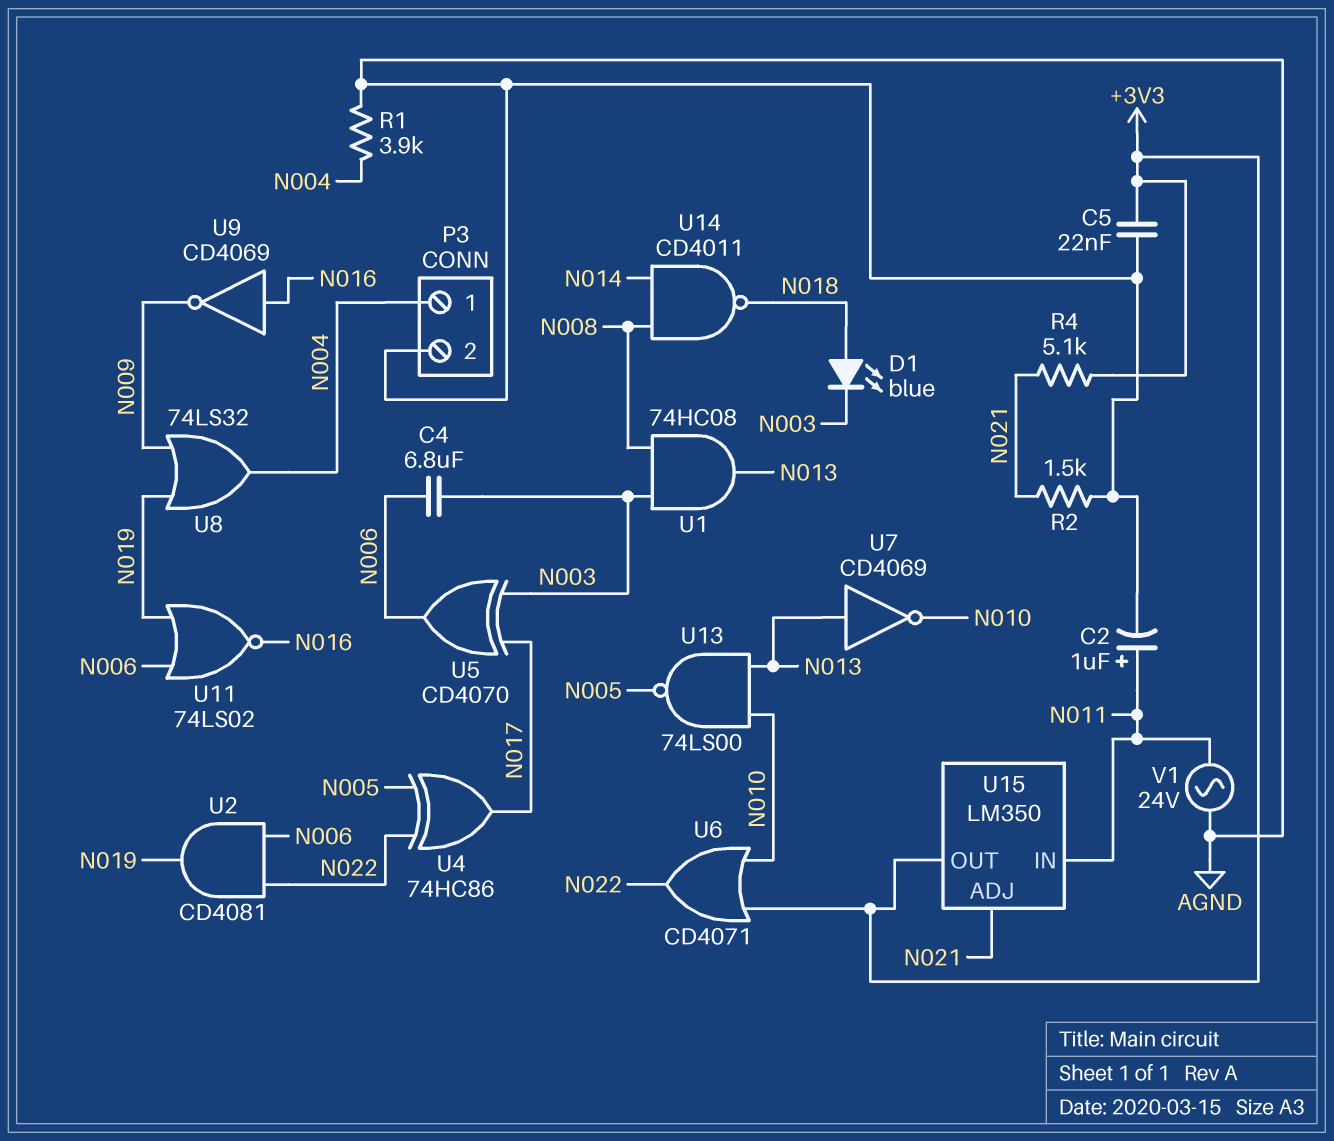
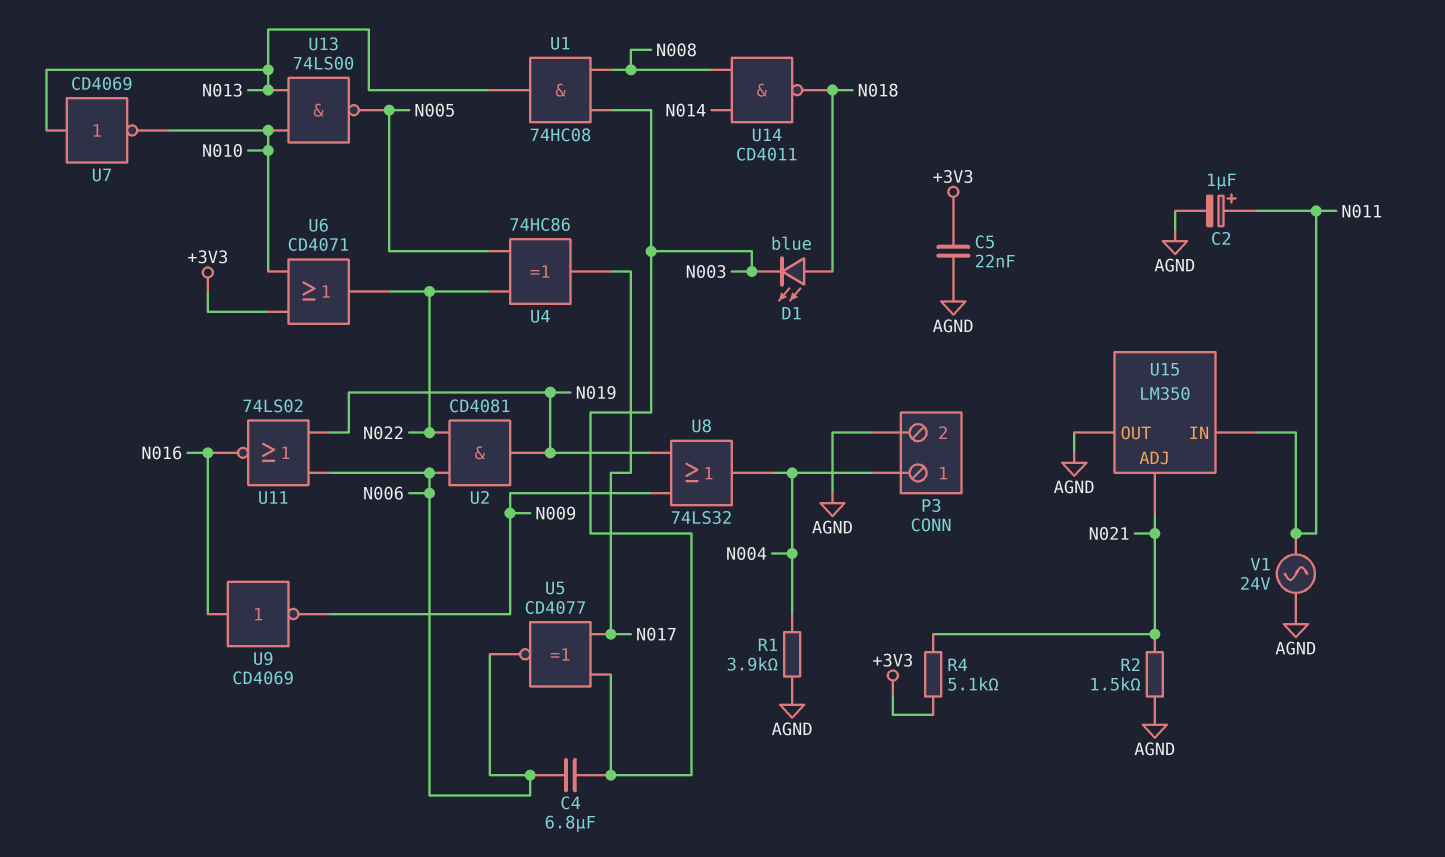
U5: XOR CD4070 (in N003, in N017, out N006) -> XNOR CD4077 (in N003, in N017, out N006)
U15 pin OUT: +3V3 -> AGND

